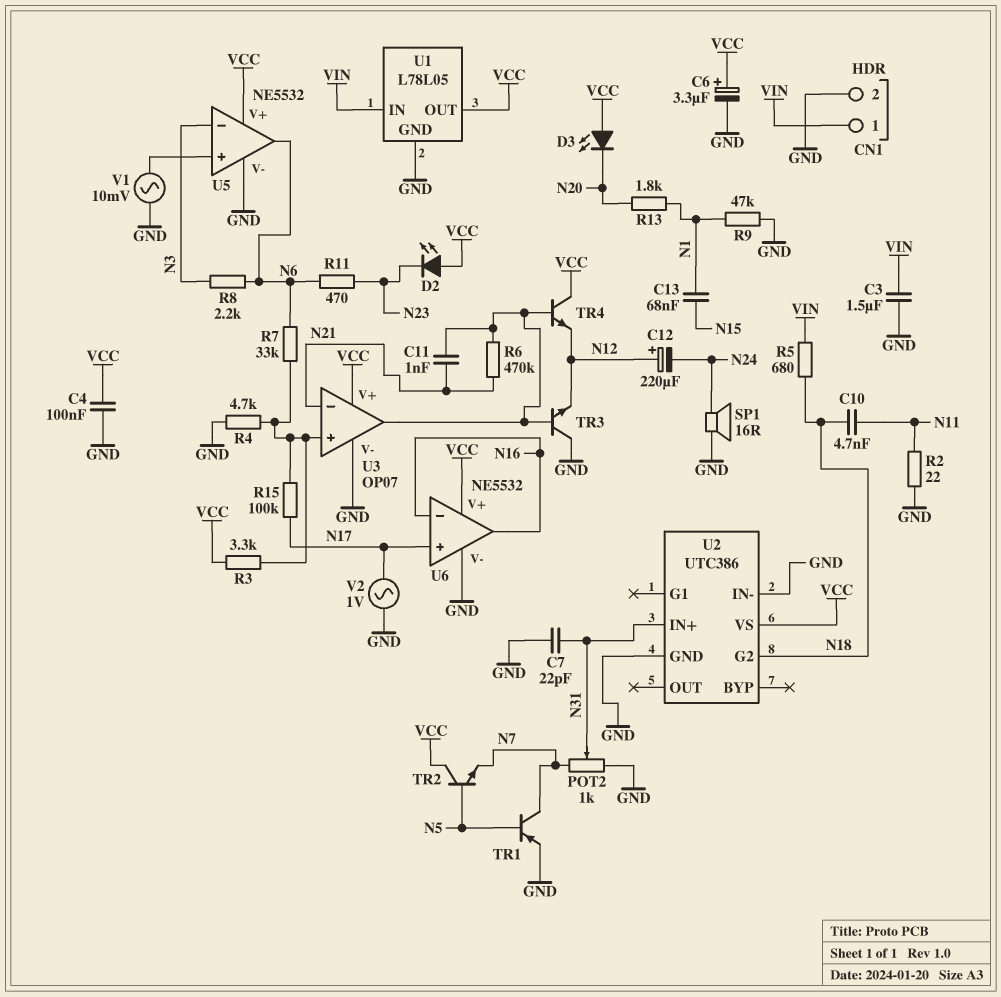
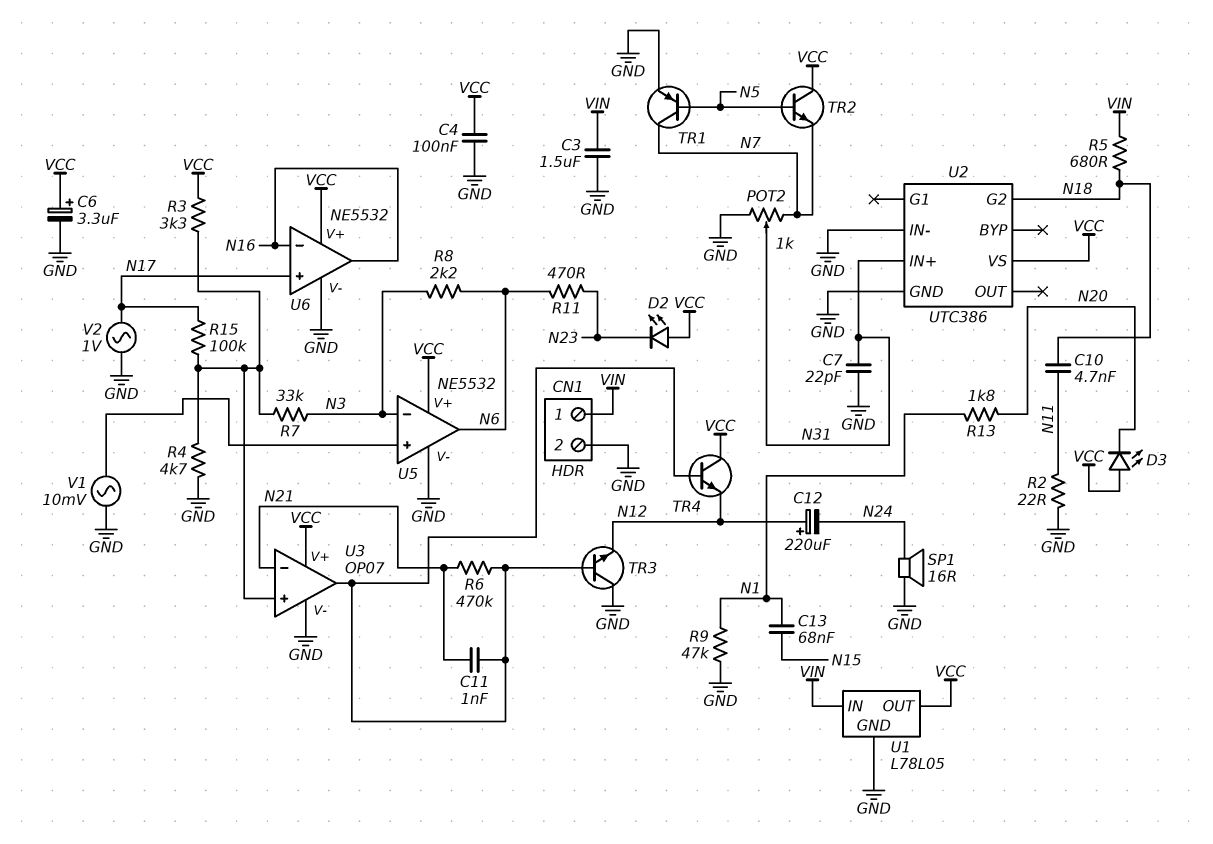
R7: 33k (N6, U3/in+) -> 33k (N3, U3/in+)

